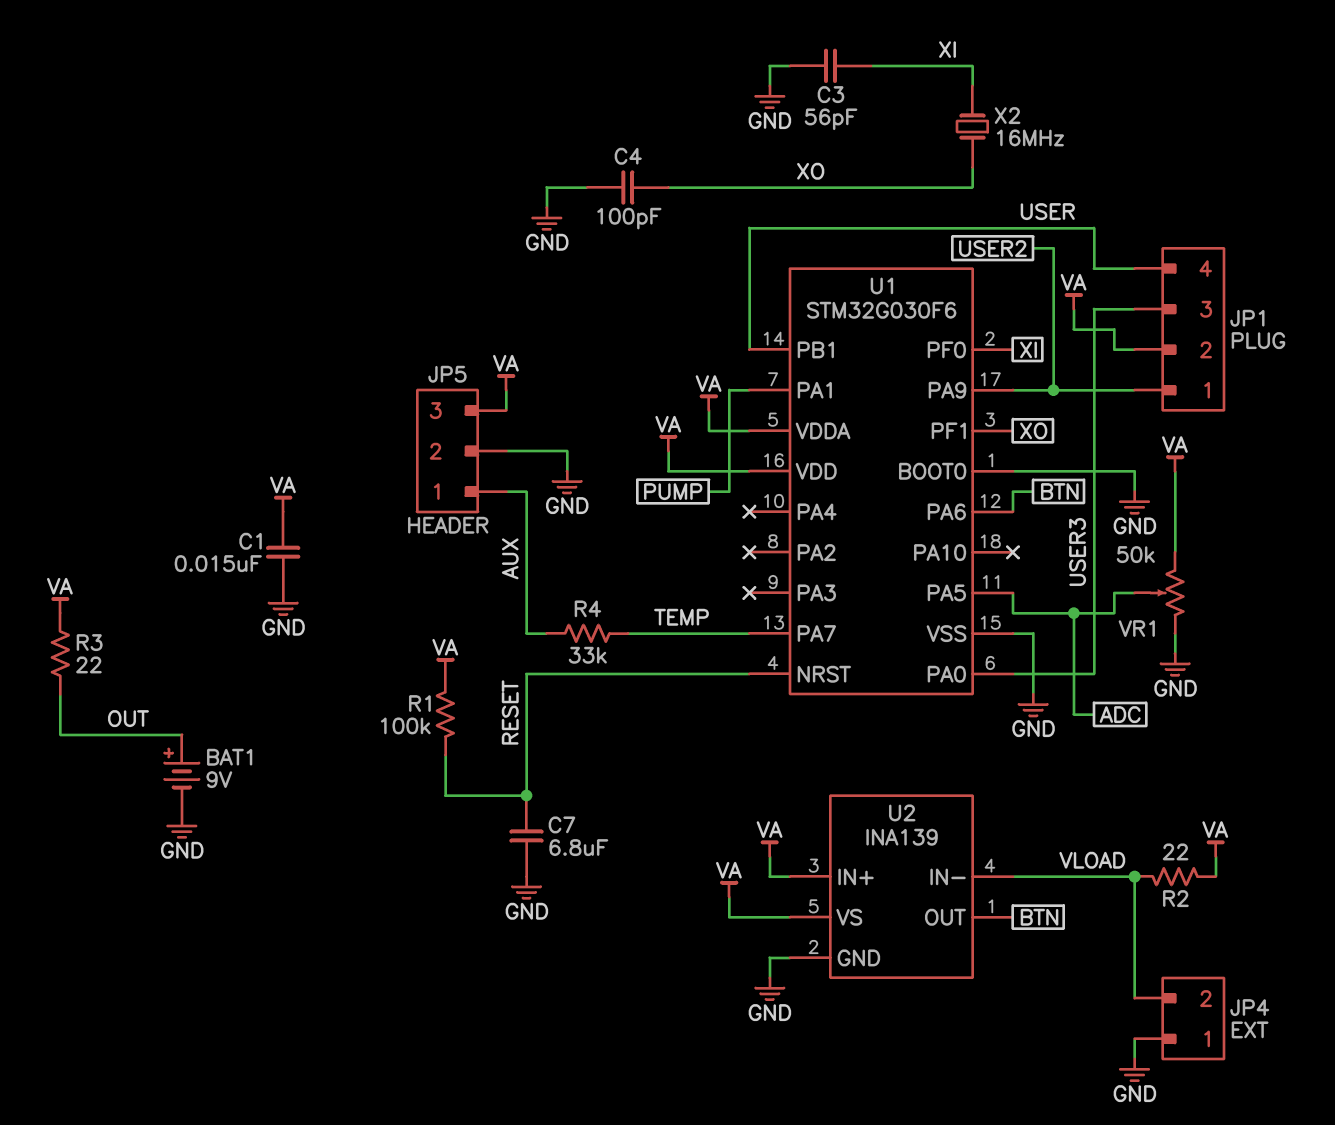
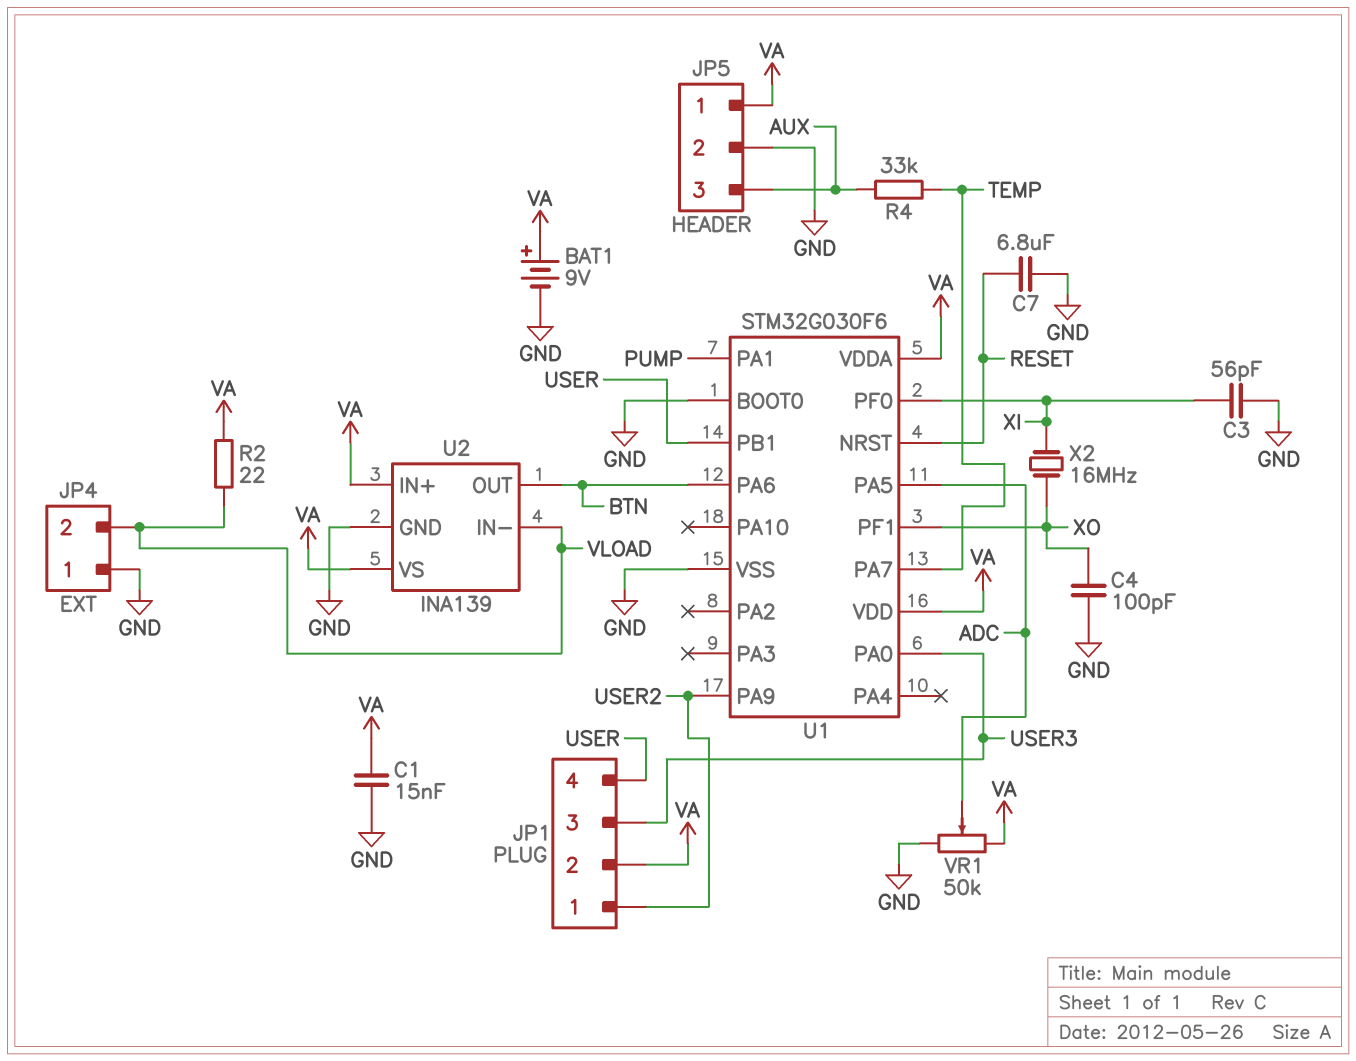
BAT1: 9V (plus OUT, minus GND) -> 9V (plus VA, minus GND)
JP5 pin 1: AUX -> VA
JP5 pin 3: VA -> AUX
R1: 100k (RESET, VA) -> none
R3: 22 (OUT, VA) -> none

